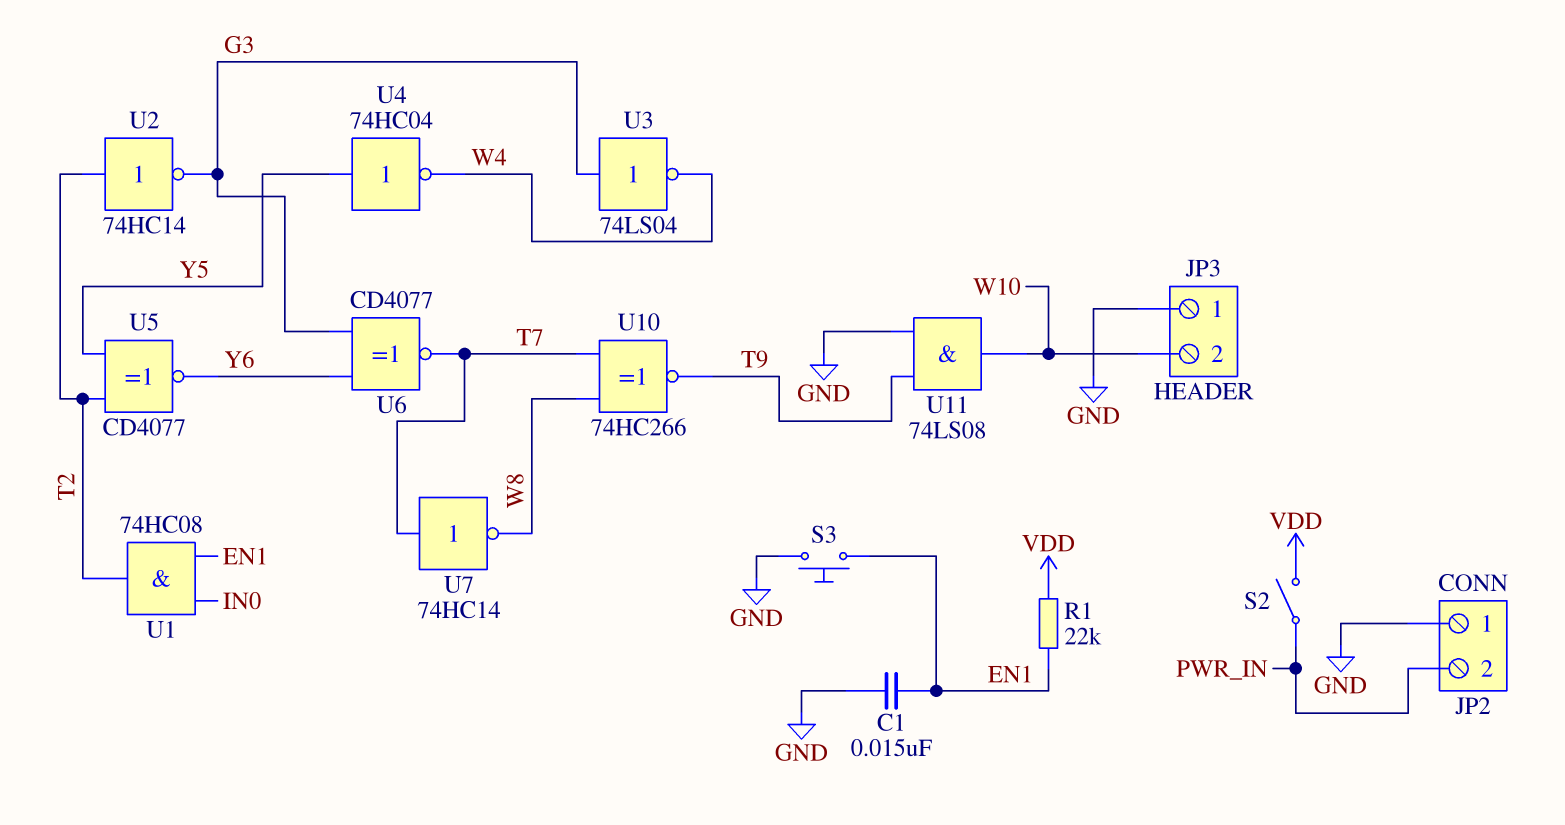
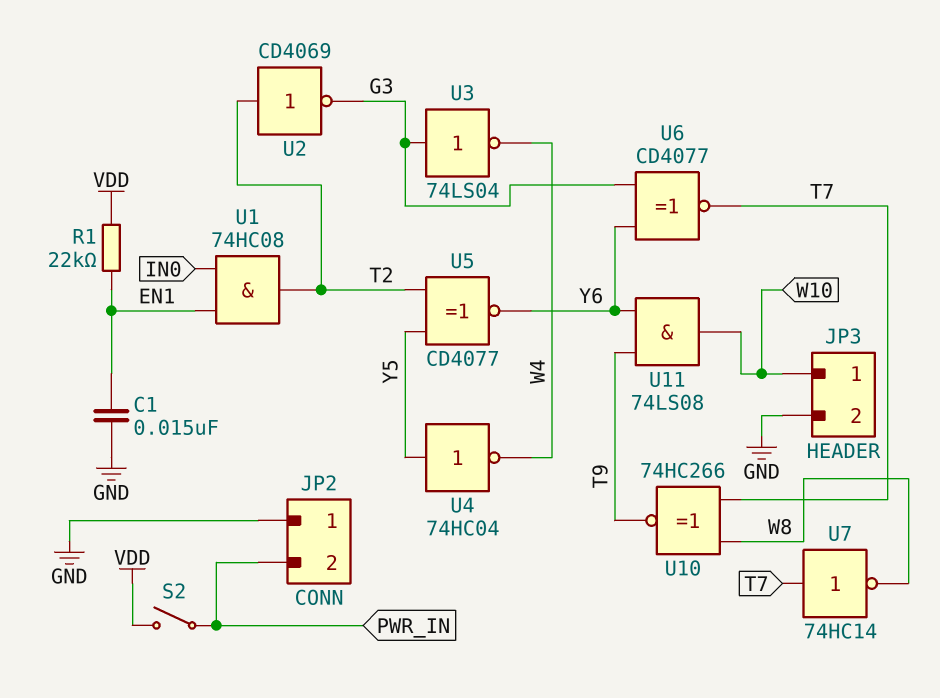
JP3 pin 1: GND -> W10
JP3 pin 2: W10 -> GND
S3: button (EN1, GND) -> none
U2: NOT 74HC14 (in T2, out G3) -> NOT CD4069 (in T2, out G3)
U11: AND 74LS08 (in GND, in T9, out W10) -> AND 74LS08 (in T9, in Y6, out W10)

